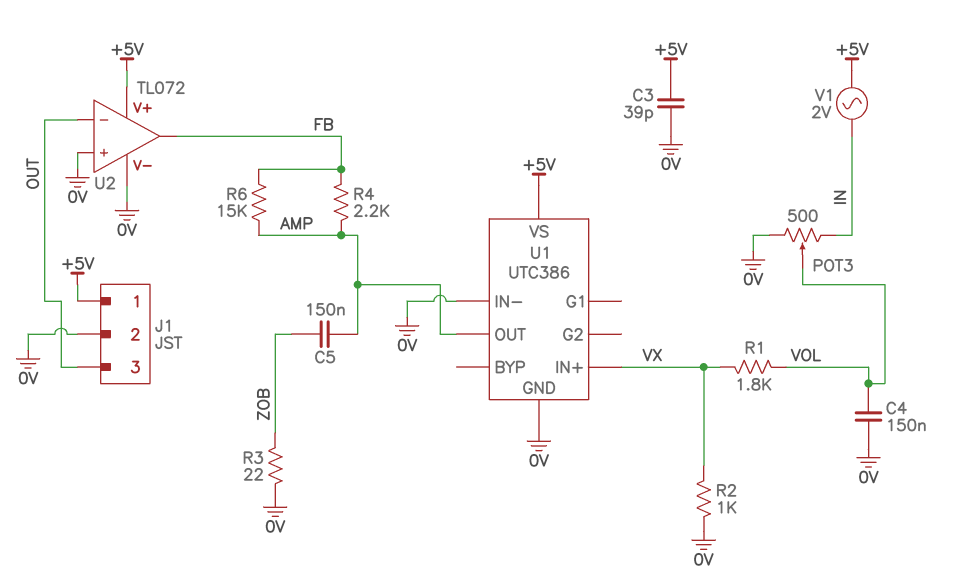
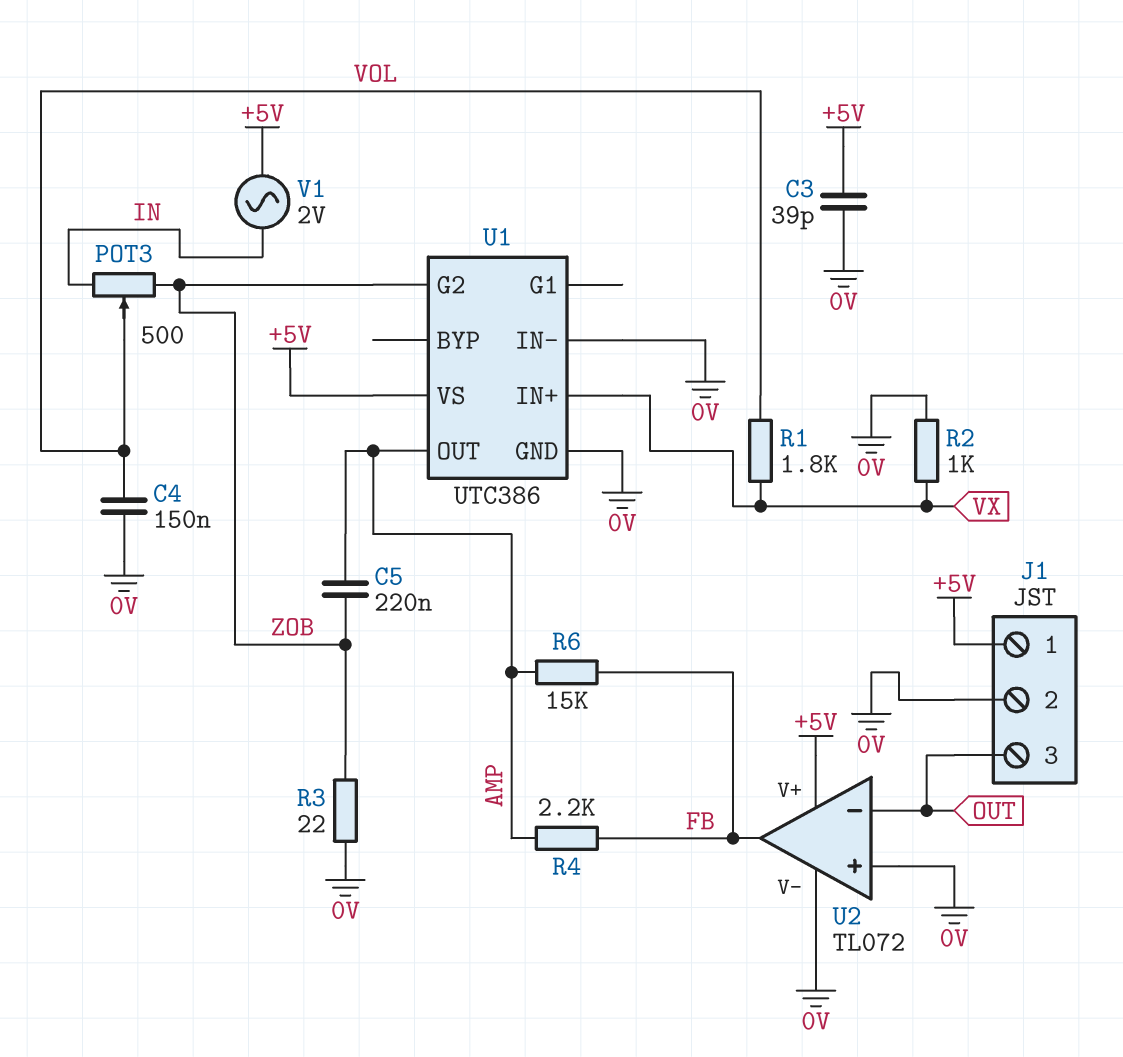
C5: 150nF (AMP, ZOB) -> 220nF (AMP, ZOB)
POT3: 500 (0V, IN, wiper VOL) -> 500 (IN, ZOB, wiper VOL)
U1 pin G2: none -> ZOB

